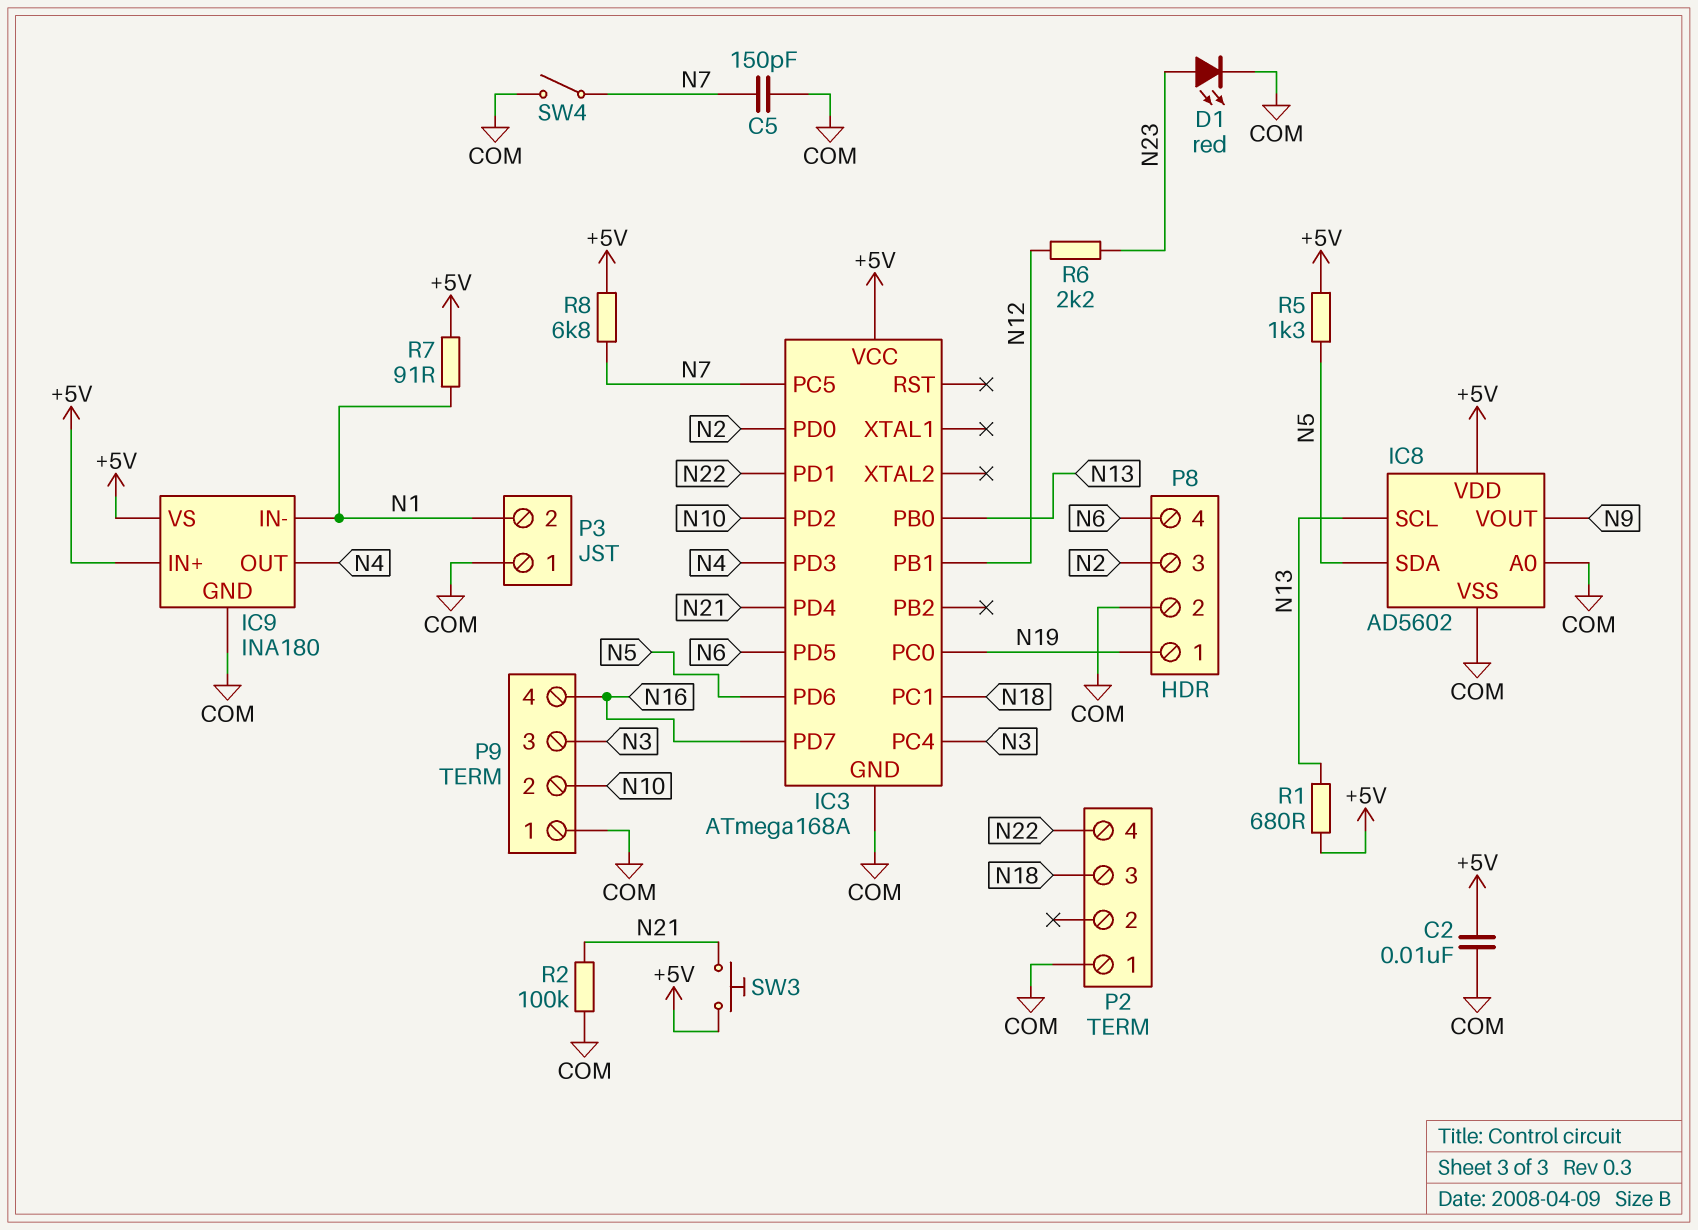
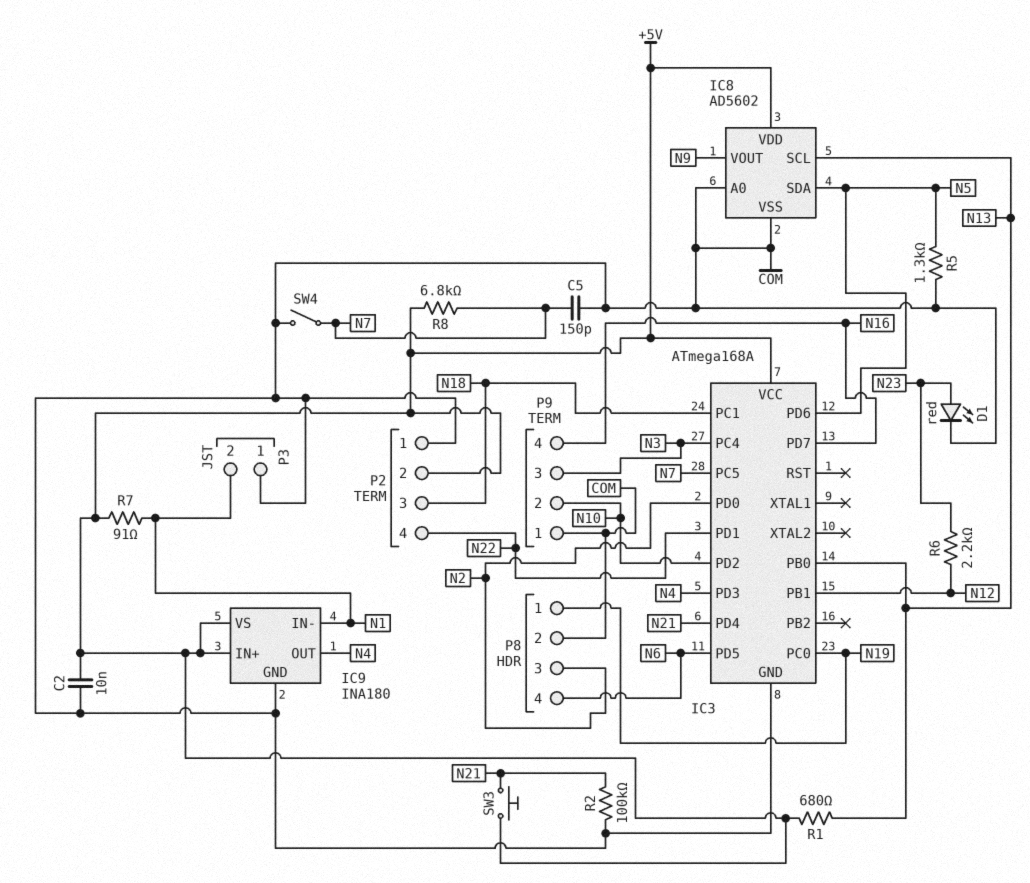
P2 pin 2: none -> +5V
R5: 1.3k (+5V, N5) -> 1.3k (COM, N5)

